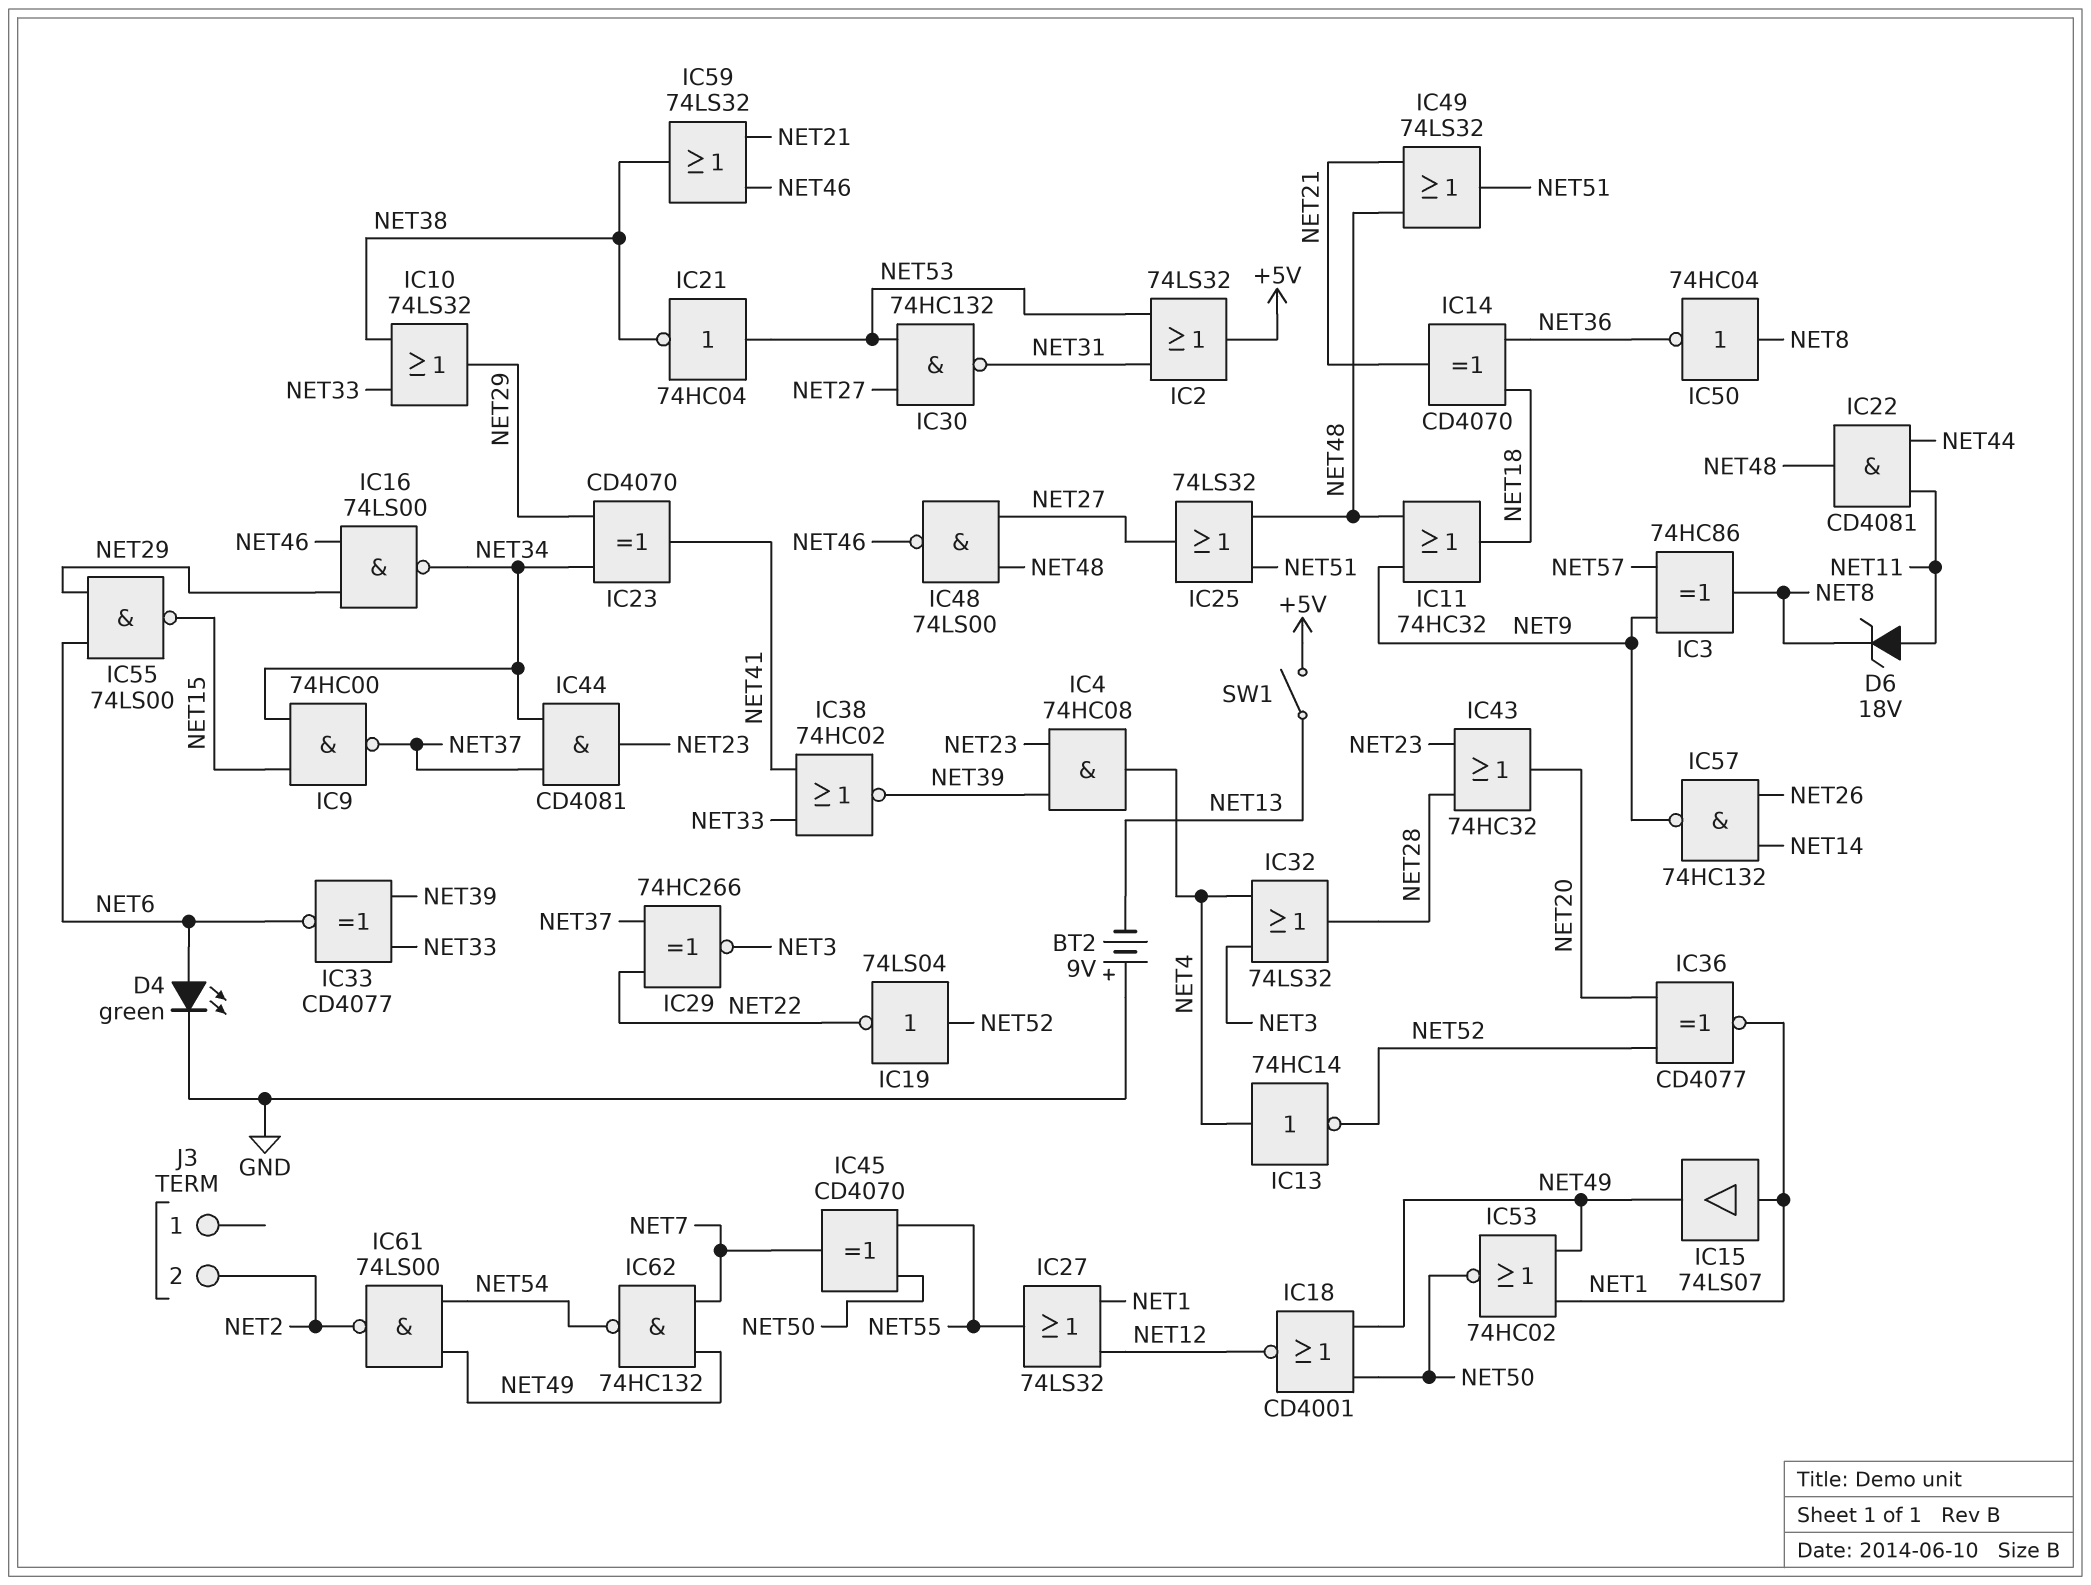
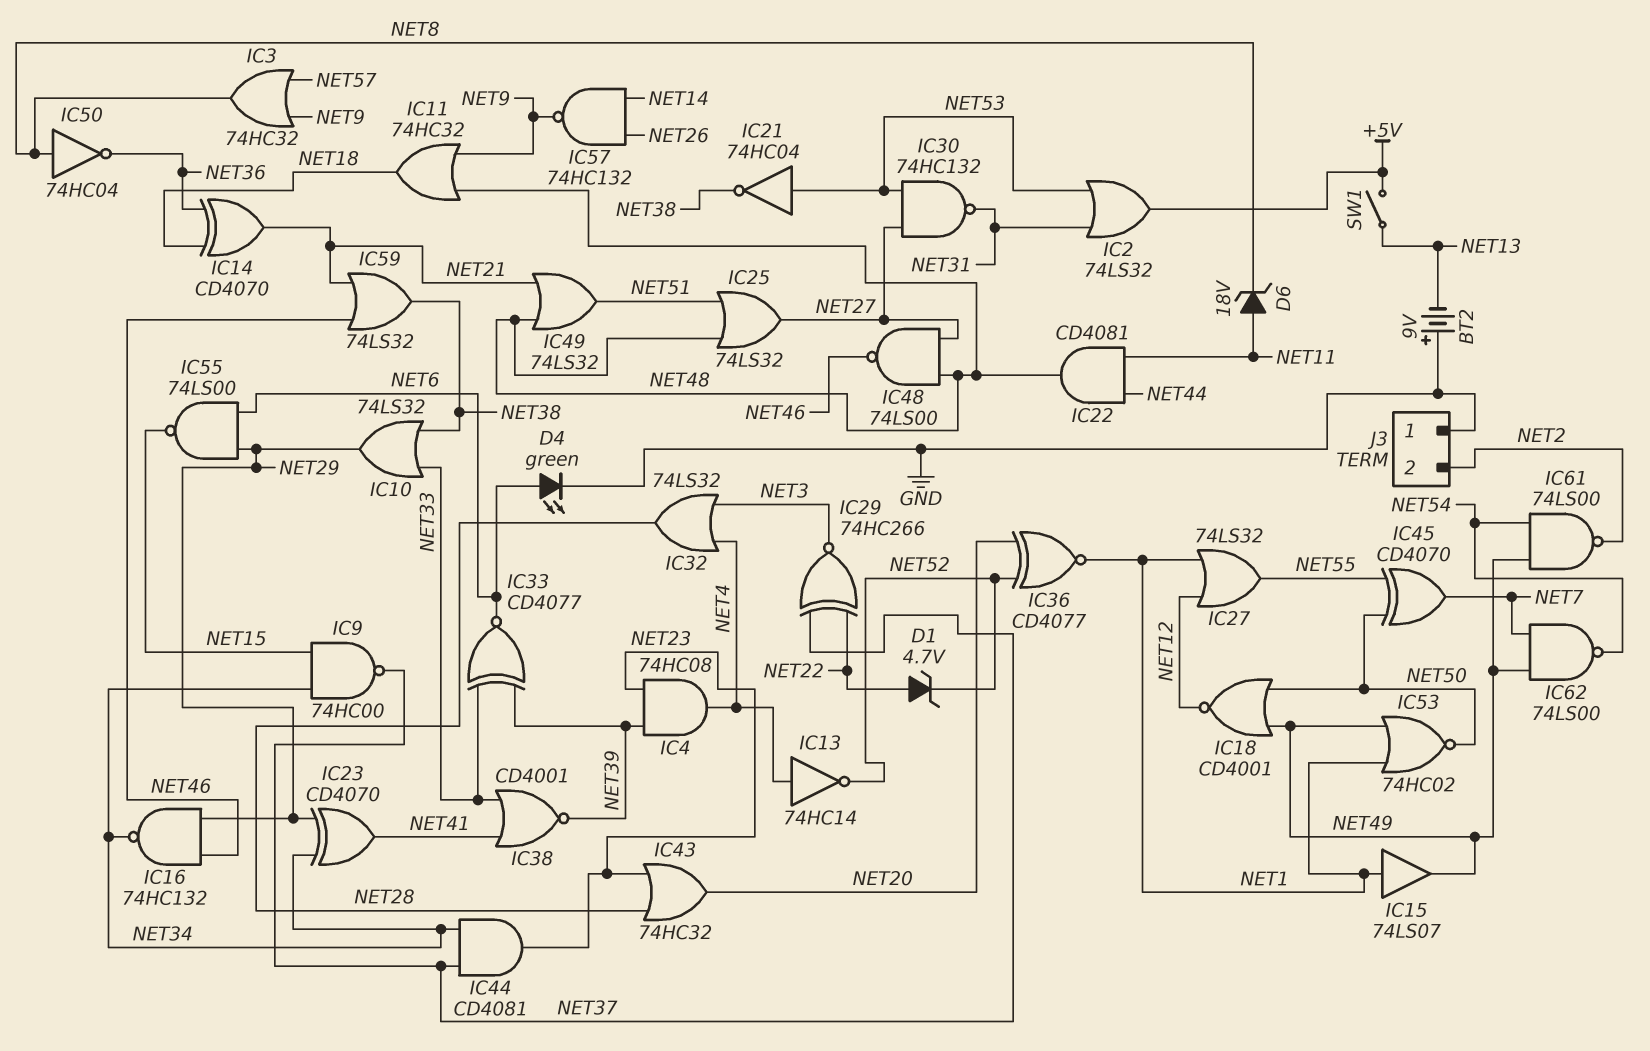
D1: none -> zener 4.7V (A NET22, K NET52)
IC3: XOR 74HC86 (in NET9, in NET57, out NET8) -> OR 74HC32 (in NET9, in NET57, out NET8)
IC16: NAND 74LS00 (in NET29, in NET46, out NET34) -> NAND 74HC132 (in NET29, in NET46, out NET34)
IC19: NOT 74LS04 (in NET52, out NET22) -> none
IC38: NOR 74HC02 (in NET33, in NET41, out NET39) -> NOR CD4001 (in NET33, in NET41, out NET39)
IC62: NAND 74HC132 (in NET7, in NET49, out NET54) -> NAND 74LS00 (in NET7, in NET49, out NET54)
J3 pin 1: none -> GND

